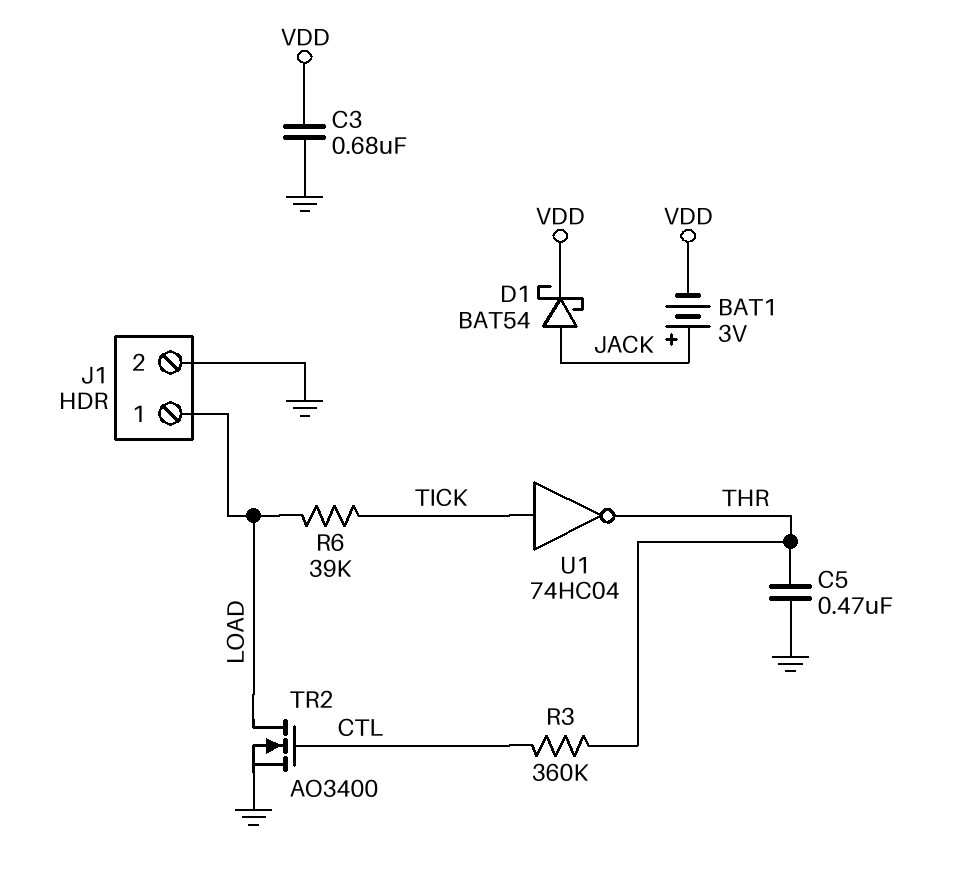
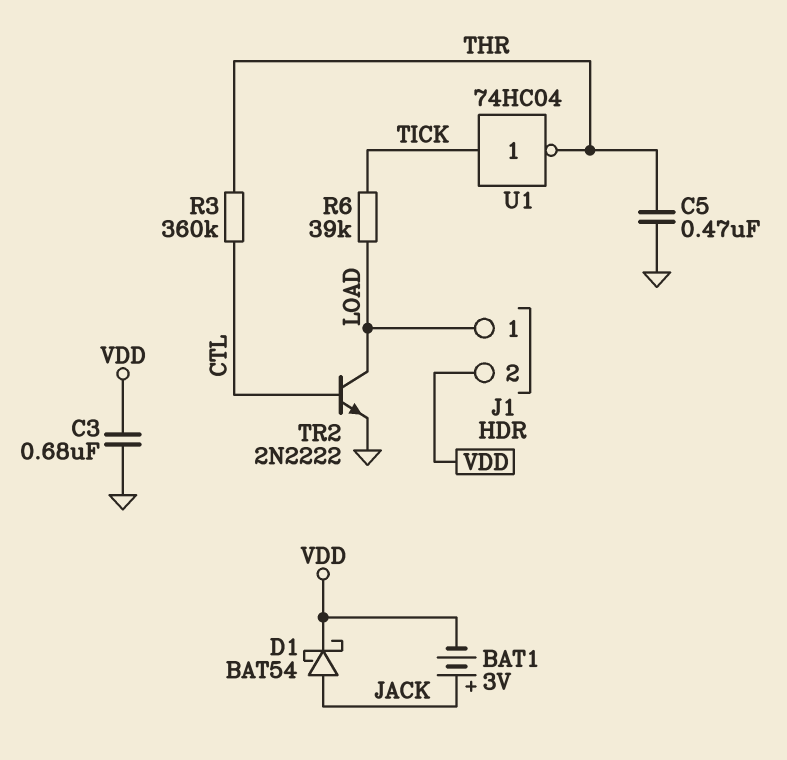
J1 pin 2: GND -> VDD
TR2: NMOS AO3400 (G CTL, D LOAD, S GND) -> NPN 2N2222 (B CTL, C LOAD, E GND)

